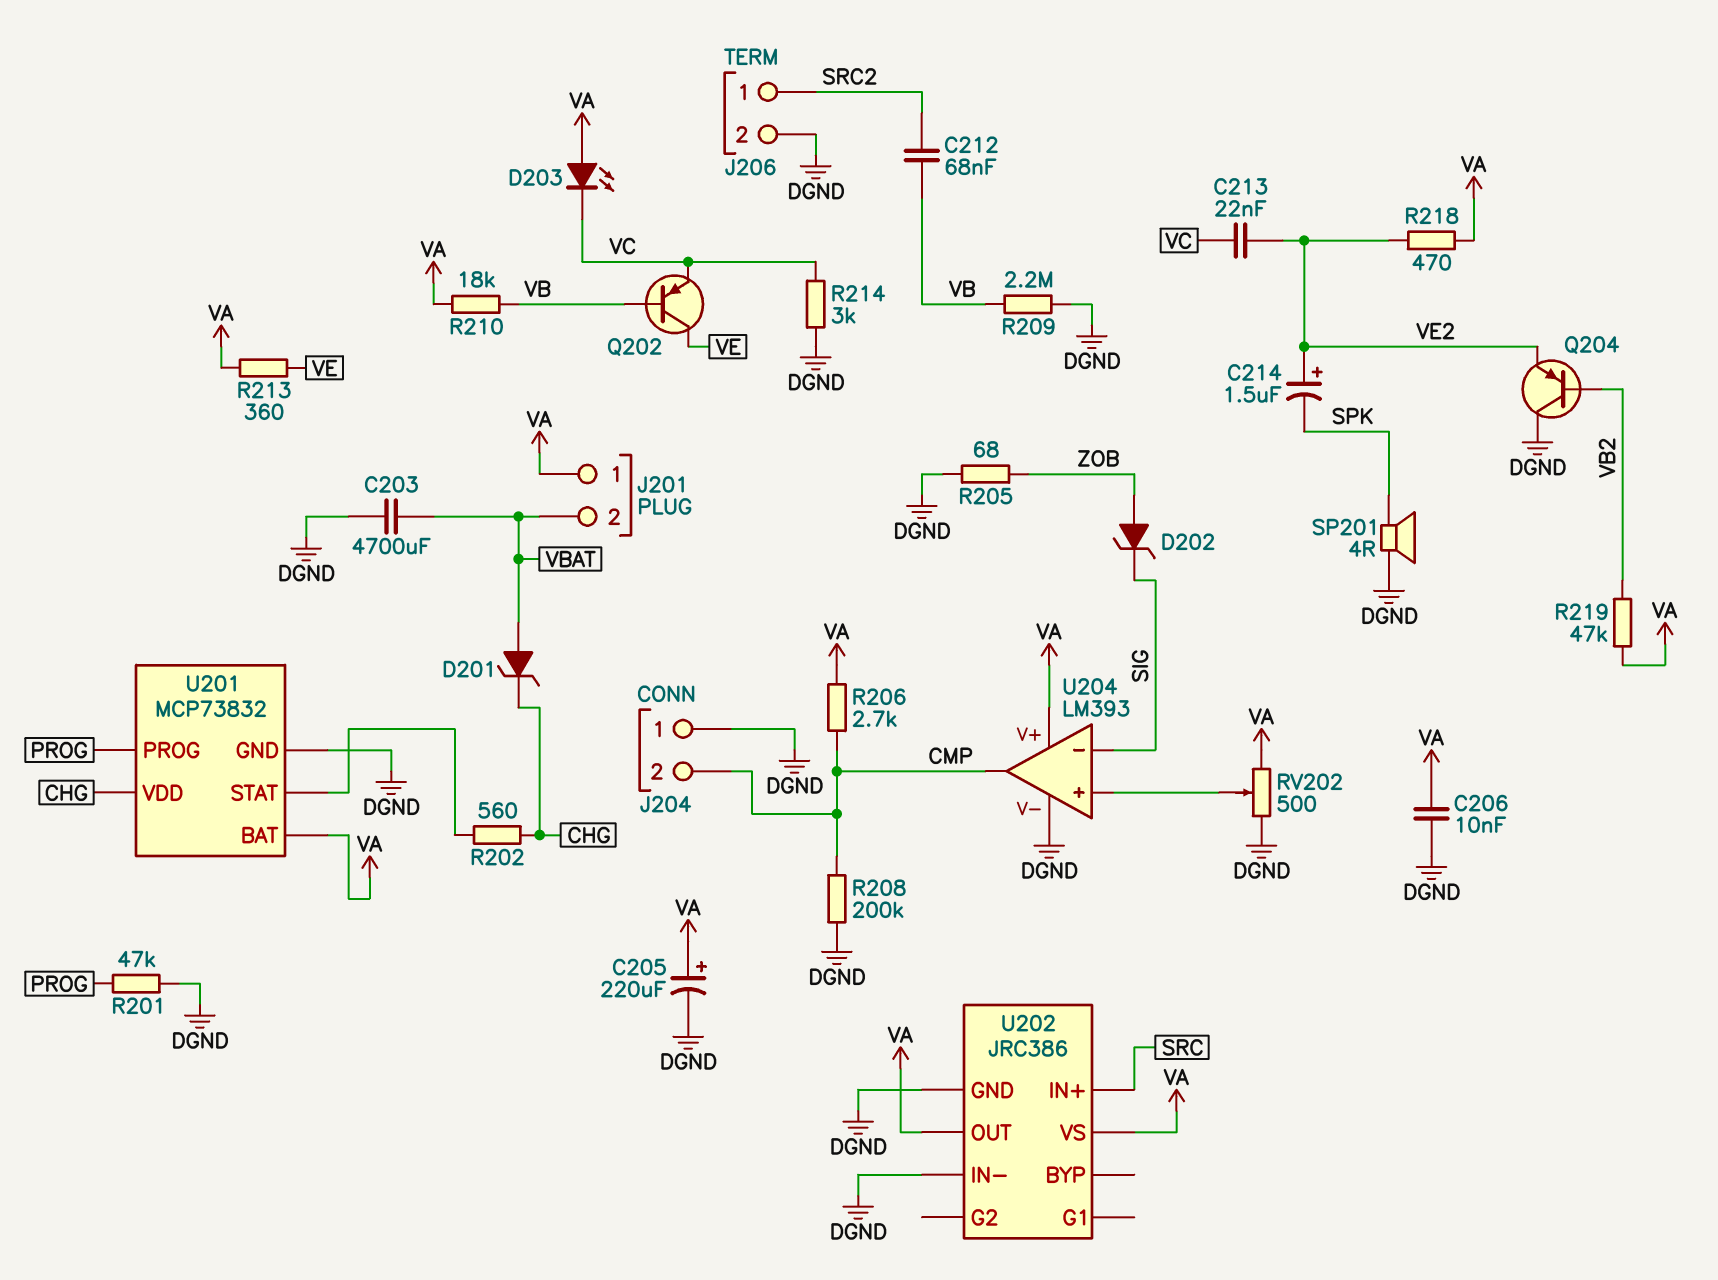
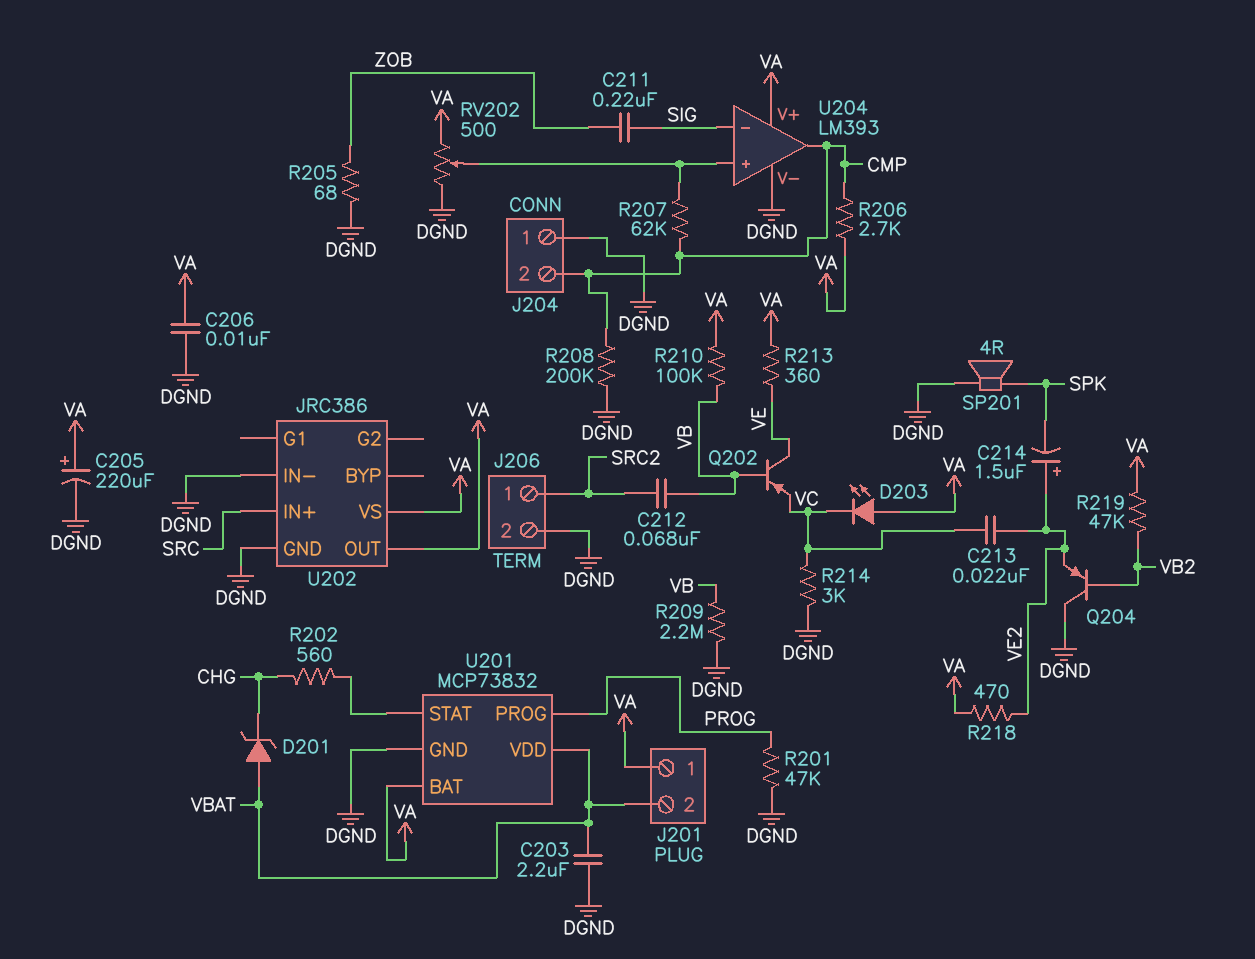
C203: 4700uF (DGND, VBAT) -> 2.2uF (DGND, VBAT)
C211: none -> 220nF (SIG, ZOB)
D202: zener (A ZOB, K SIG) -> none
R207: none -> 62k (CMP, U204/in+)
R210: 18k (VA, VB) -> 100k (VA, VB)
U201 pin VDD: CHG -> VBAT

